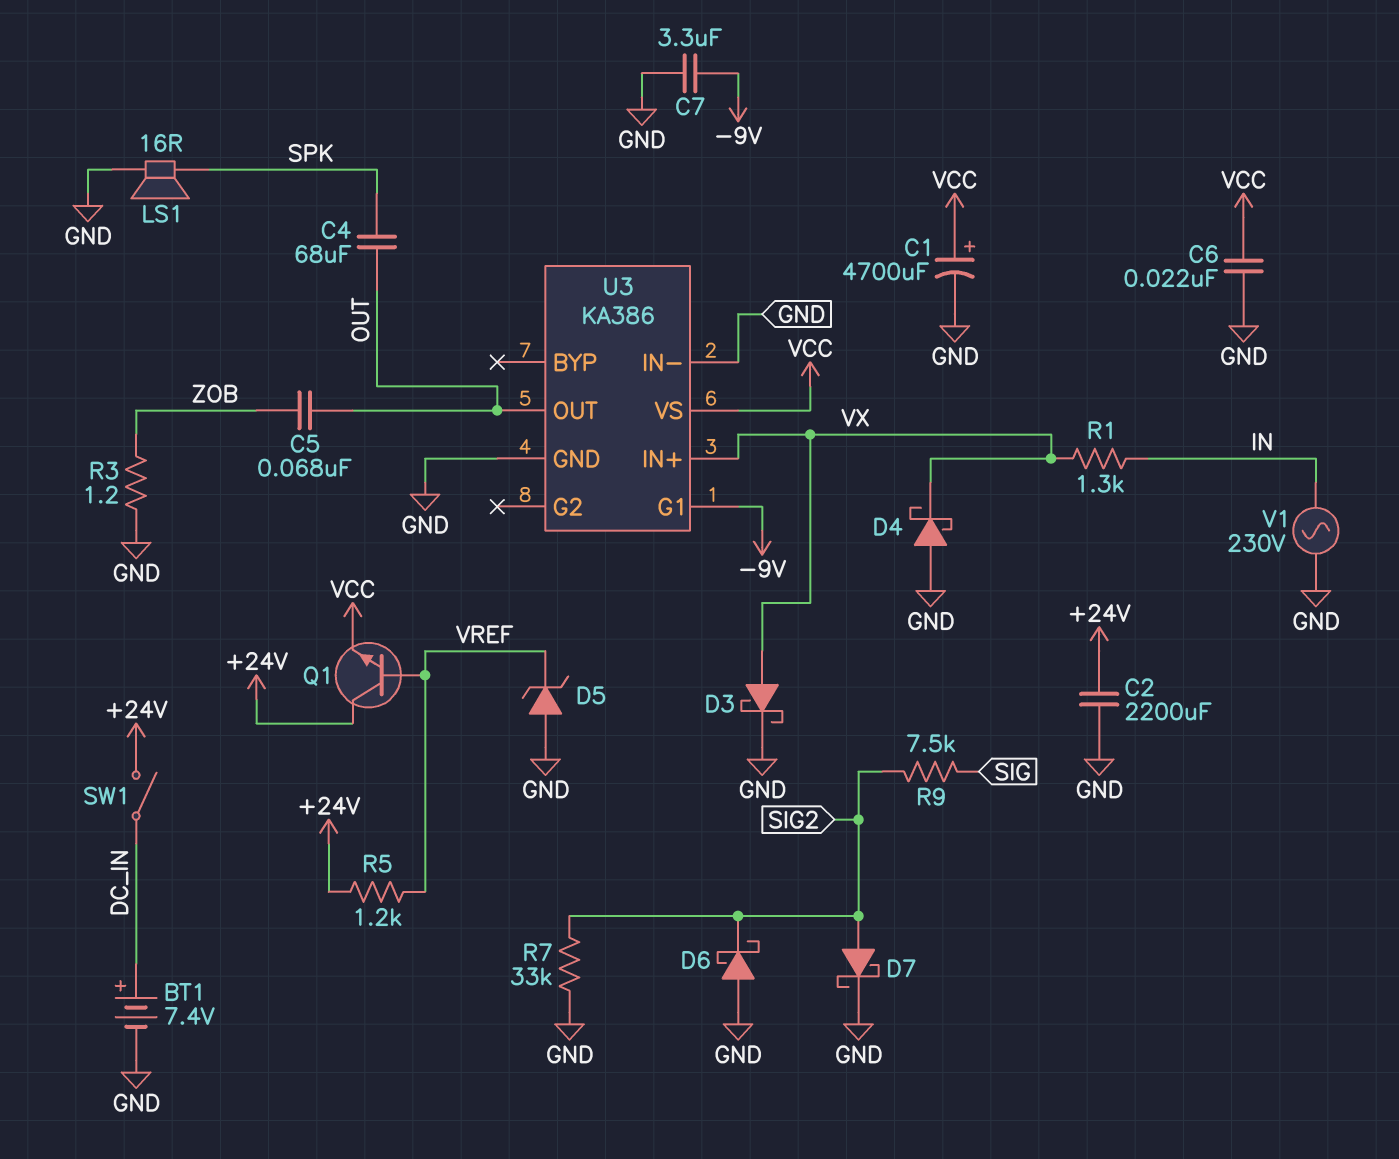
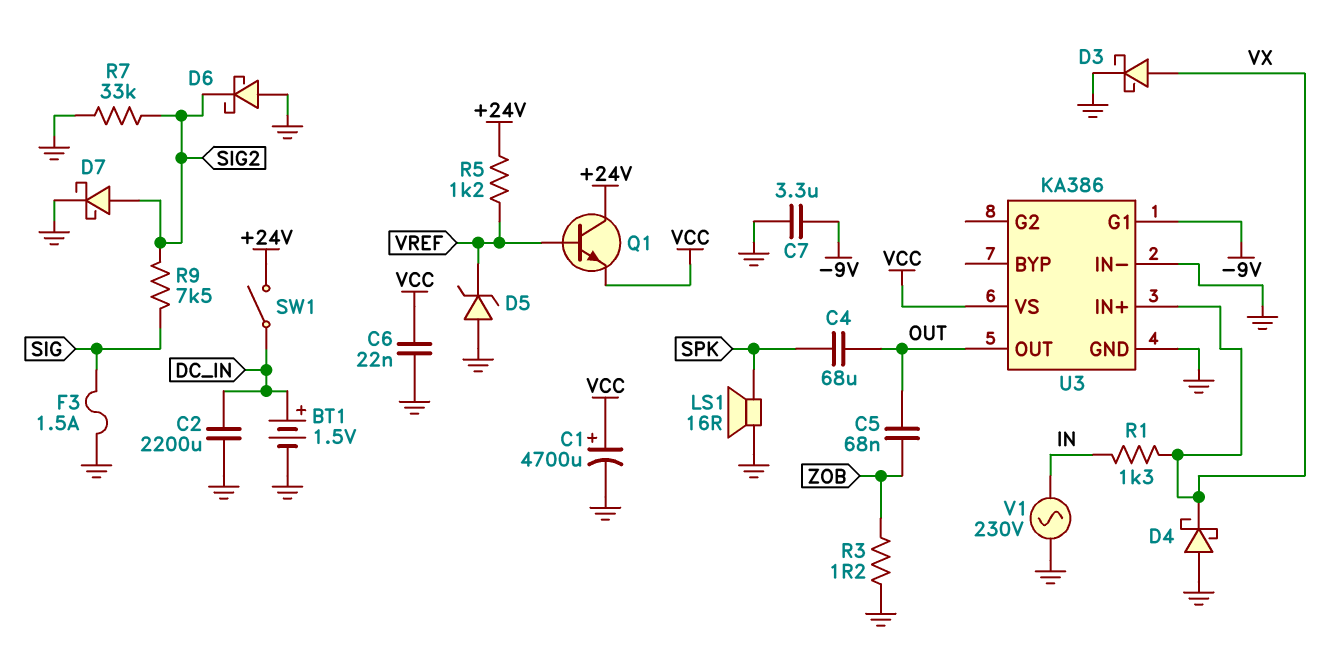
BT1: 7.4V (plus DC_IN, minus GND) -> 1.5V (plus DC_IN, minus GND)
C2: 2200uF (+24V, GND) -> 2200uF (DC_IN, GND)
F3: none -> 1.5A (GND, SIG)

